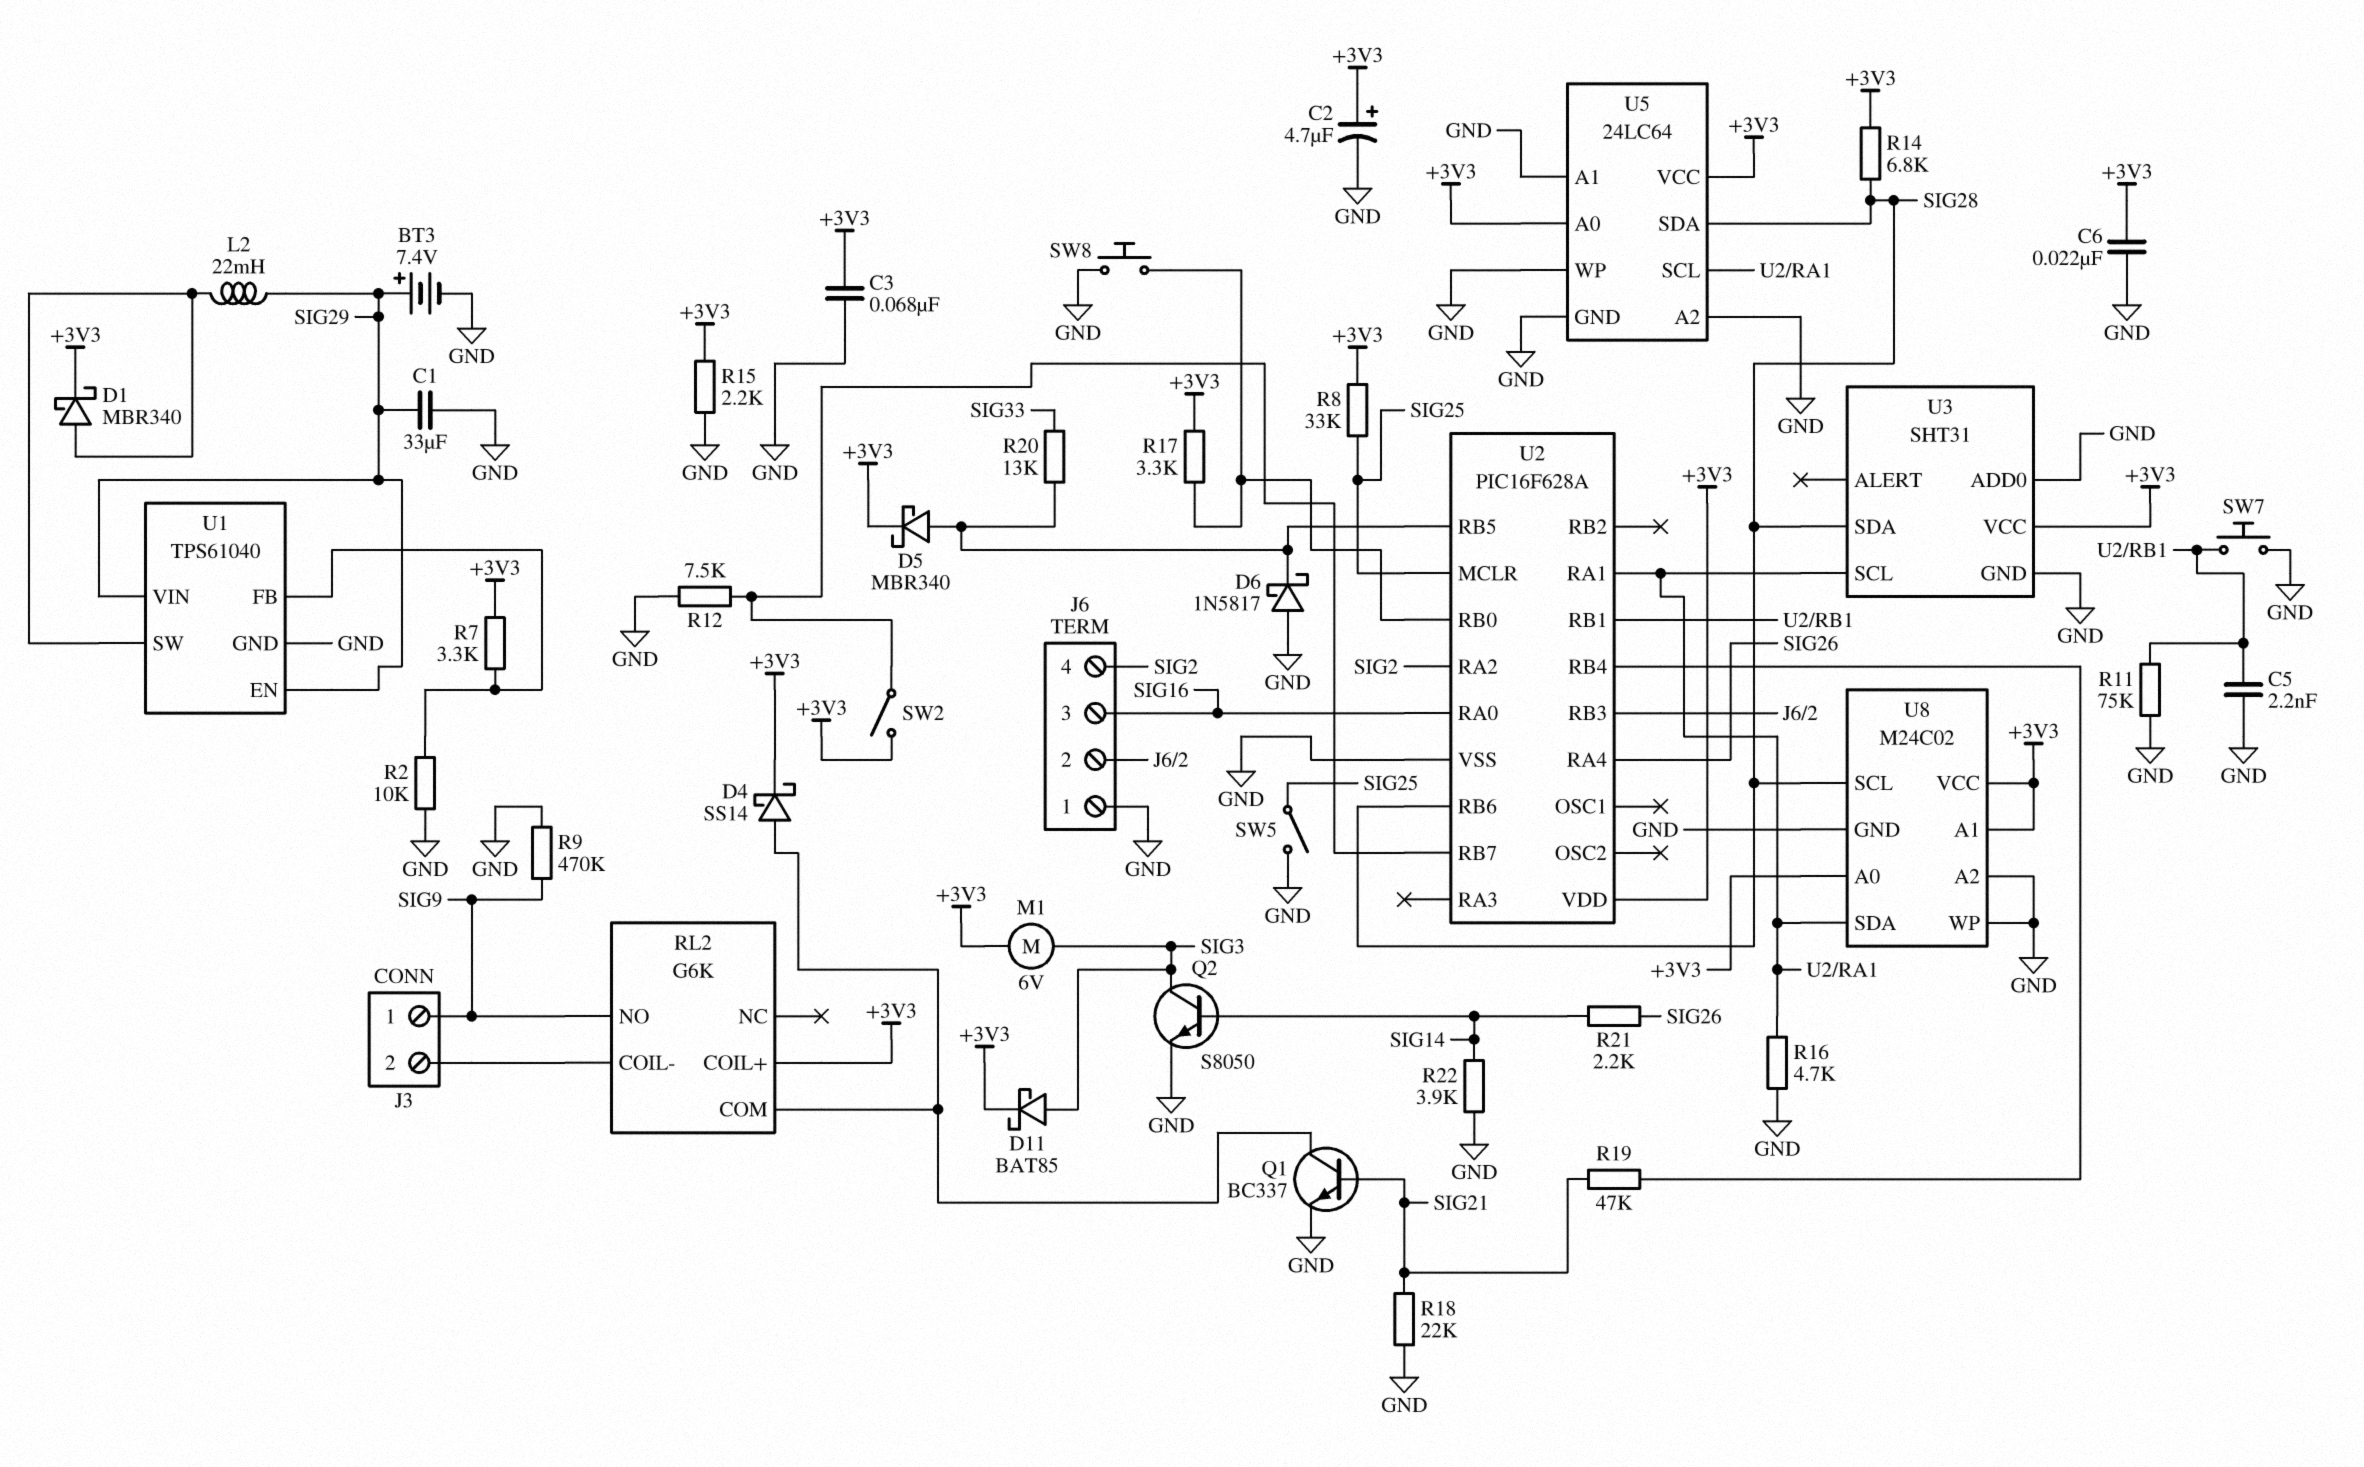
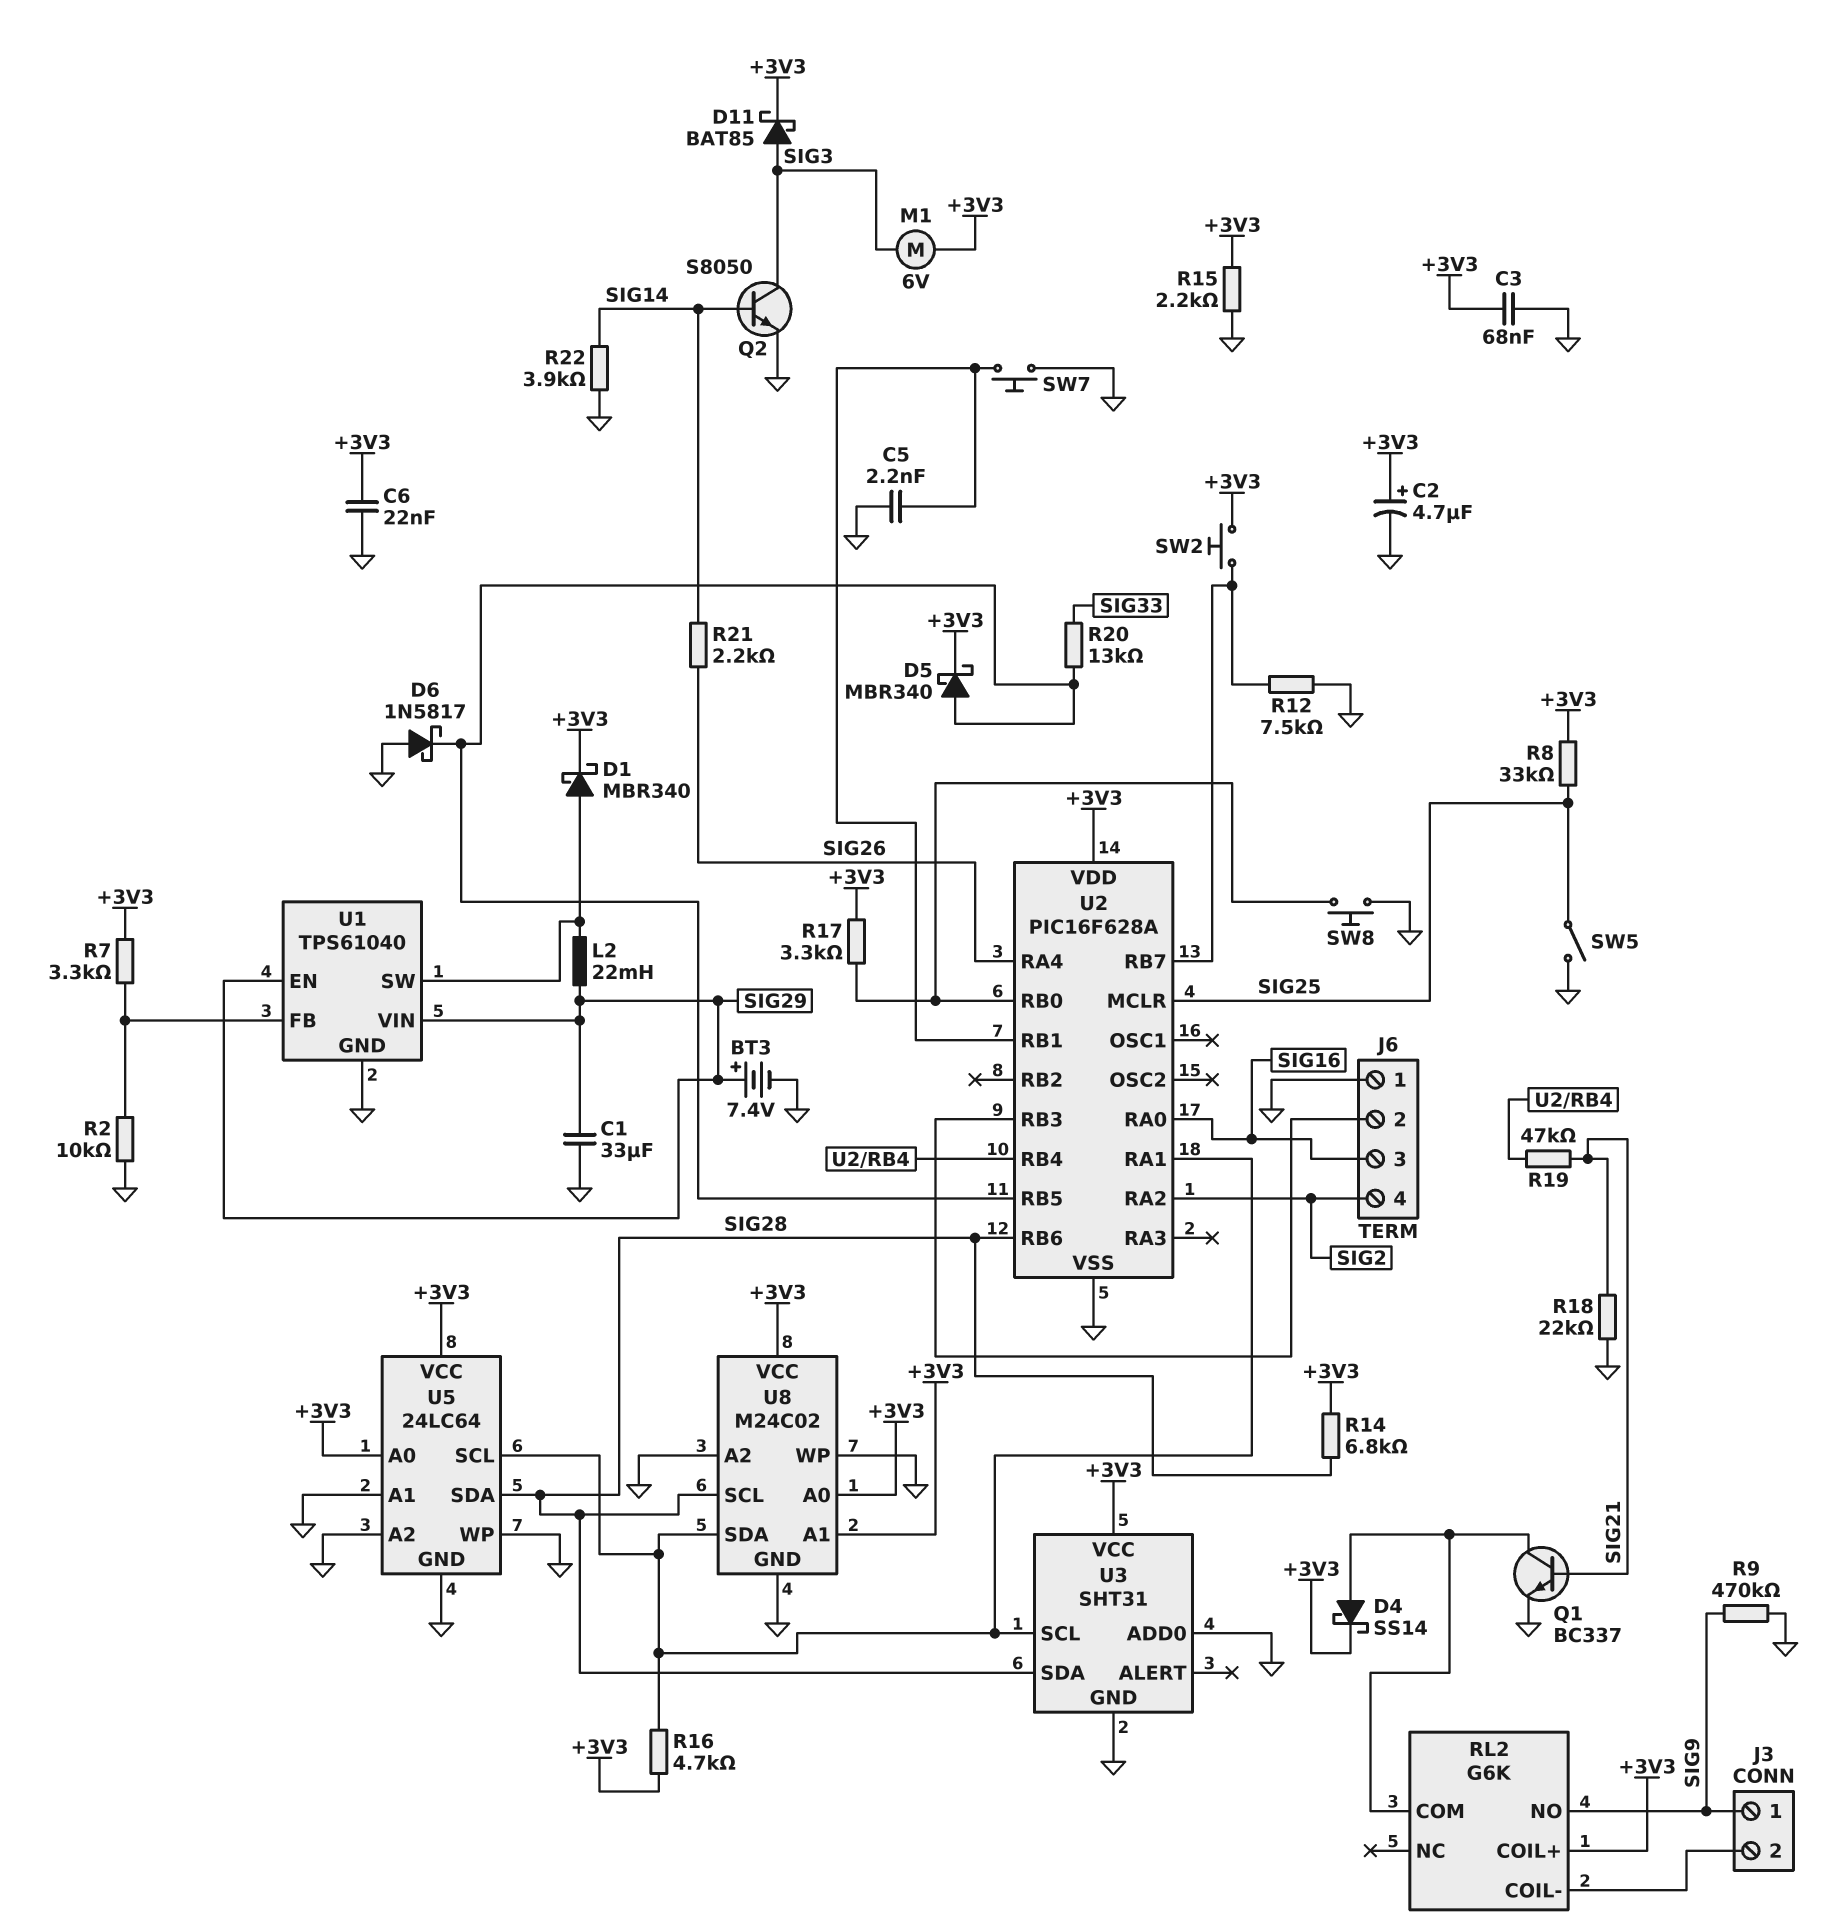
R11: 75k (GND, U2/RB1) -> none
R16: 4.7k (GND, U2/RA1) -> 4.7k (+3V3, U2/RA1)
SW2: switch (+3V3, U2/RB7) -> button (+3V3, U2/RB7)

